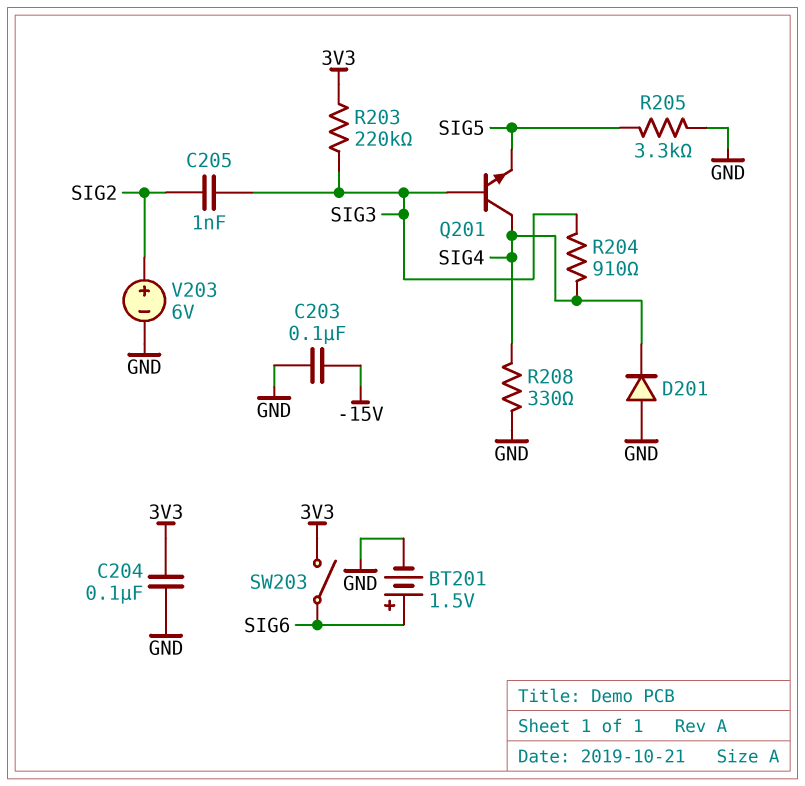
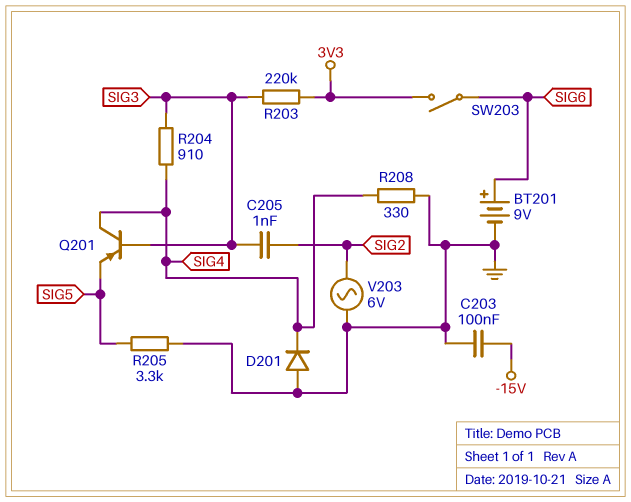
BT201: 1.5V (plus SIG6, minus GND) -> 9V (plus SIG6, minus GND)
C204: 100nF (3V3, GND) -> none
Q201: NPN (B SIG3, C SIG4, E SIG5) -> PNP (B SIG3, C SIG4, E SIG5)
V203: 6V (plus SIG2, minus GND) -> AC 6V (GND, SIG2)

